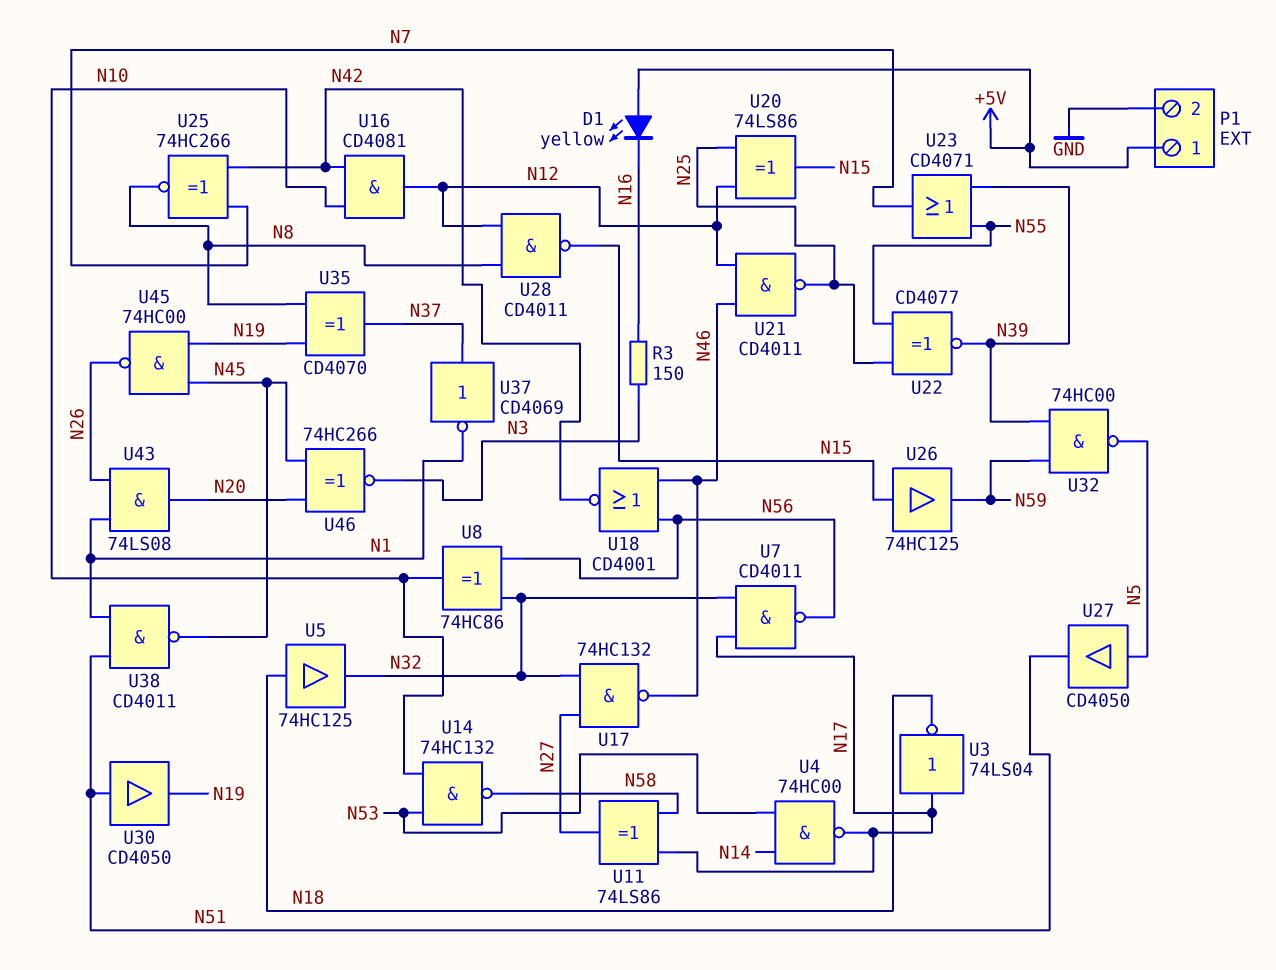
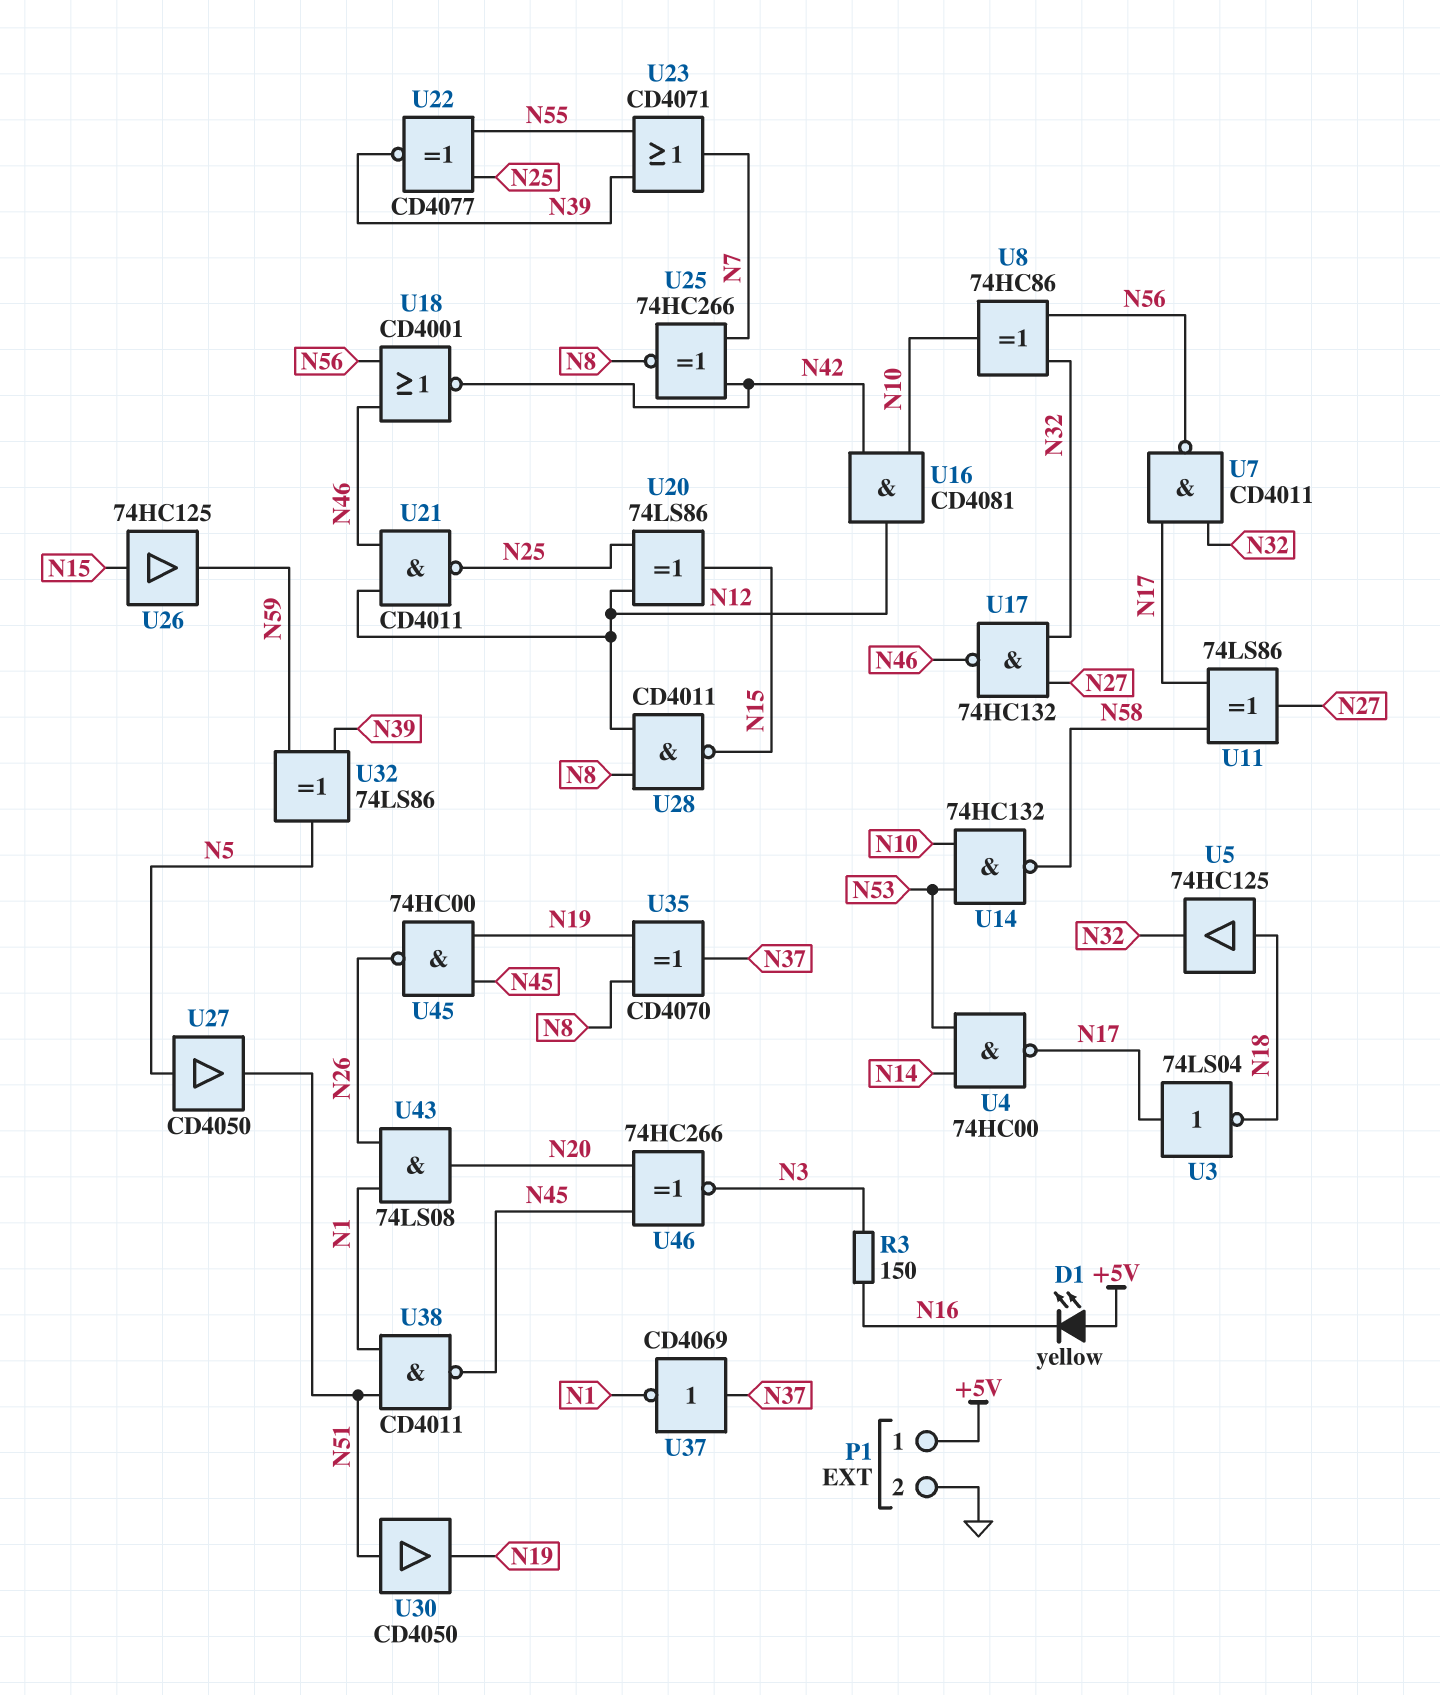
U32: NAND 74HC00 (in N39, in N59, out N5) -> XOR 74LS86 (in N39, in N59, out N5)

